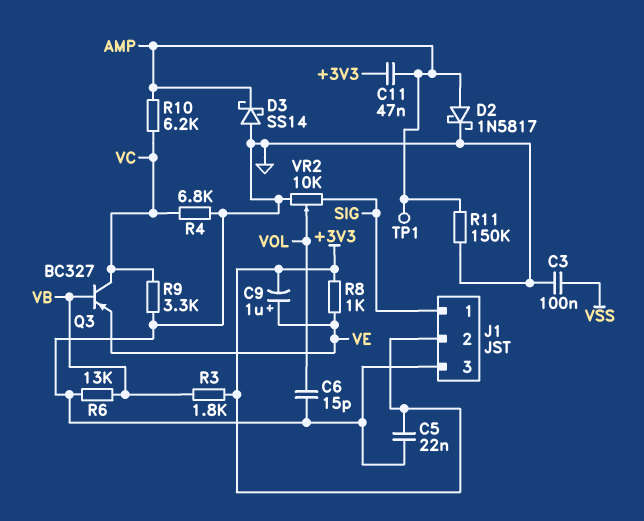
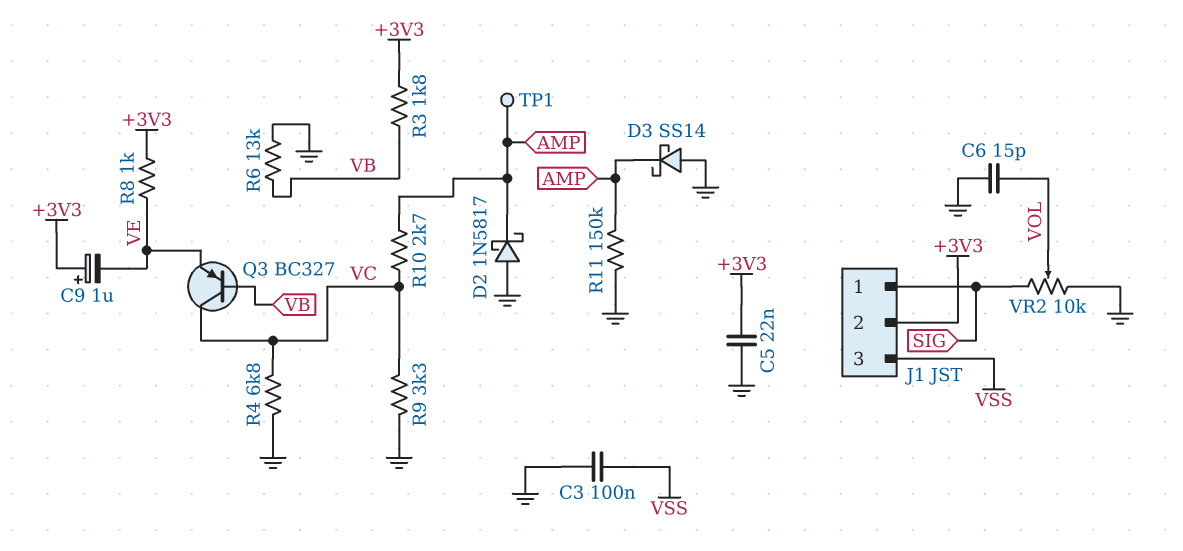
C9: 1uF (plus VE, minus +3V3) -> 1uF (plus +3V3, minus VE)
C11: 47nF (+3V3, AMP) -> none
D2: schottky 1N5817 (A AMP, K GND) -> schottky 1N5817 (A GND, K AMP)
J1 pin 3: GND -> VSS
R10: 6.2k (AMP, VC) -> 2.7k (AMP, VC)

